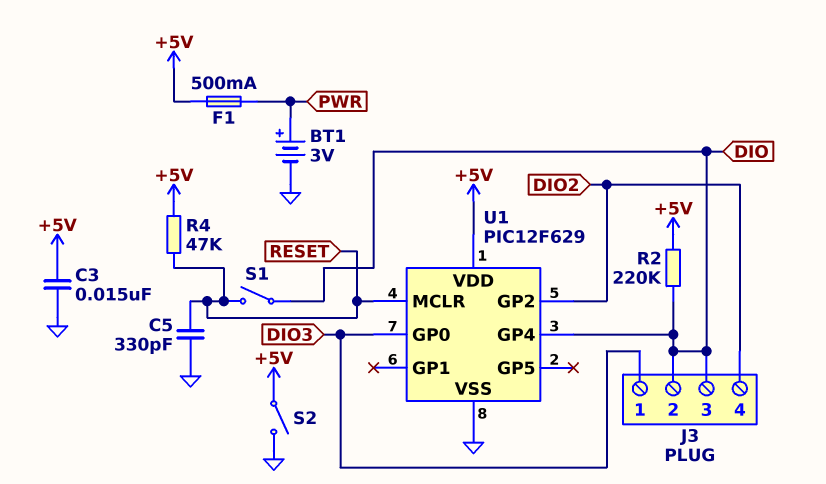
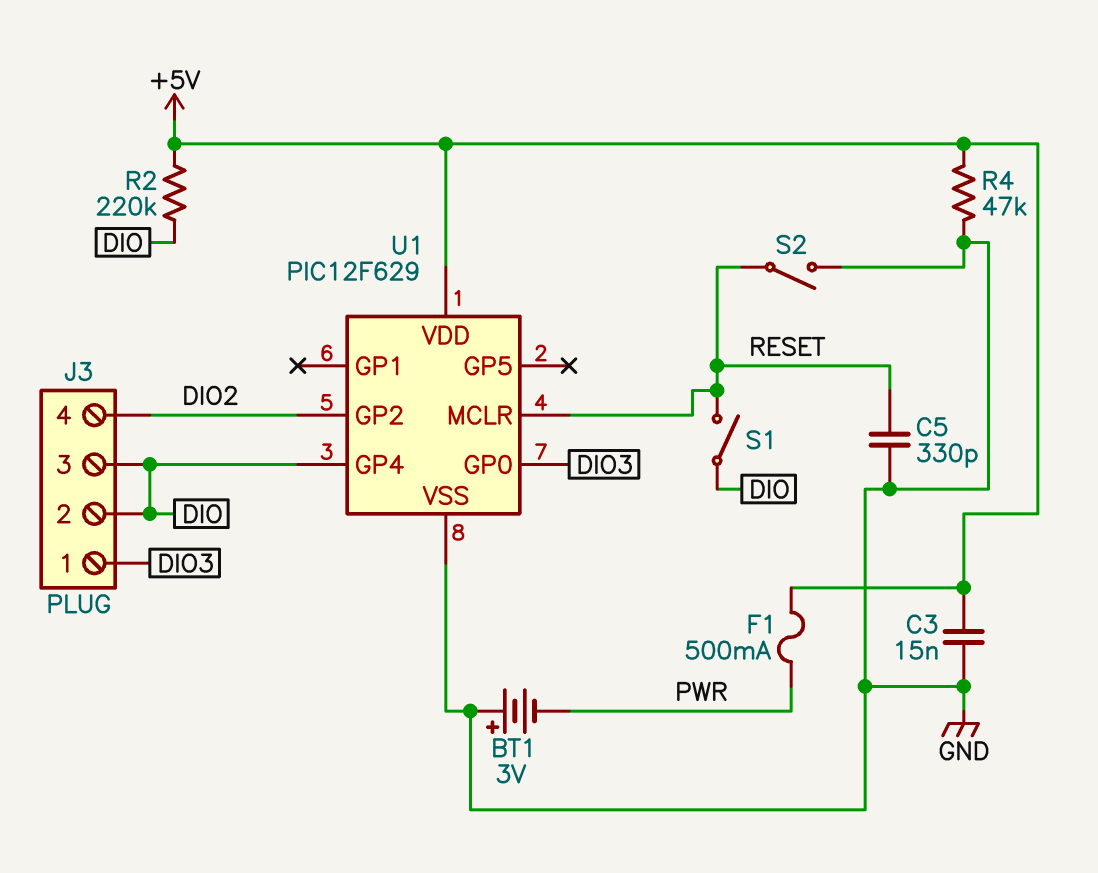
BT1: 3V (plus PWR, minus GND) -> 3V (plus GND, minus PWR)
R4: 47k (+5V, RESET) -> 47k (+5V, GND)
S2: switch (+5V, GND) -> switch (GND, RESET)

